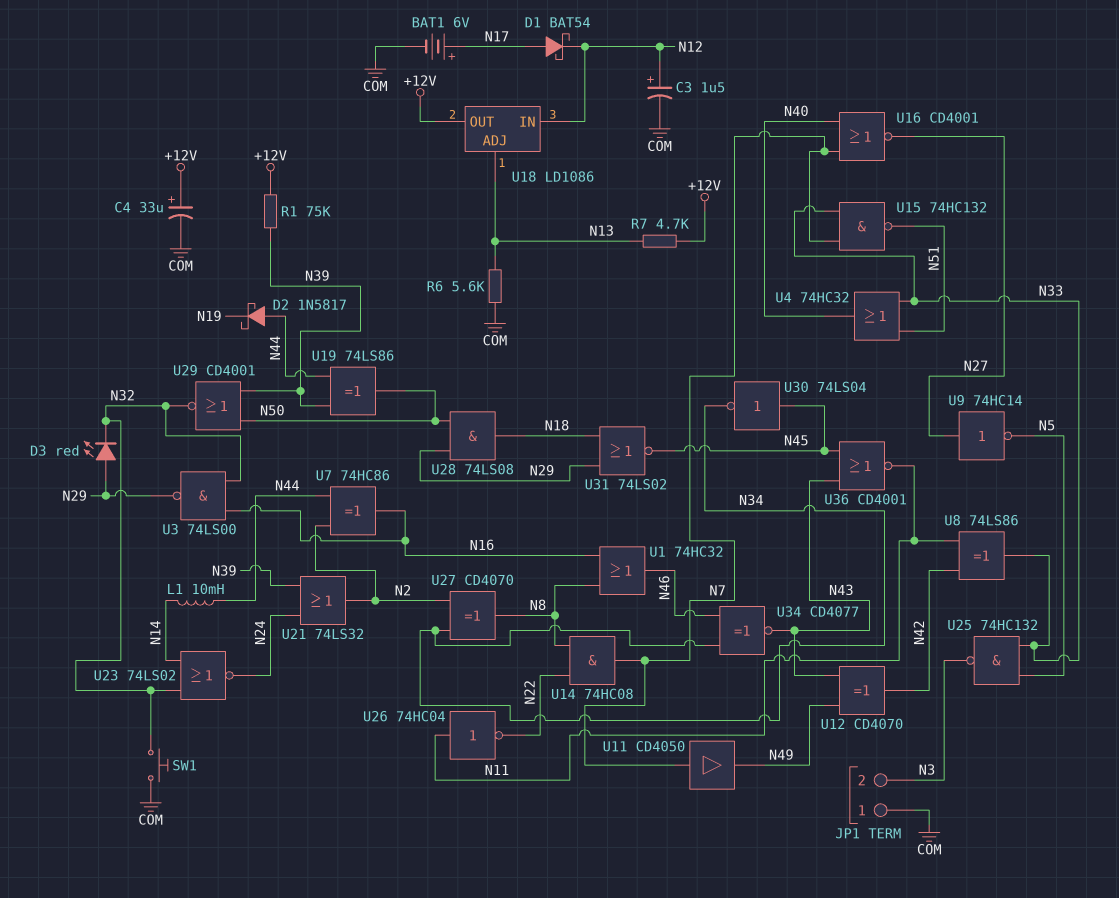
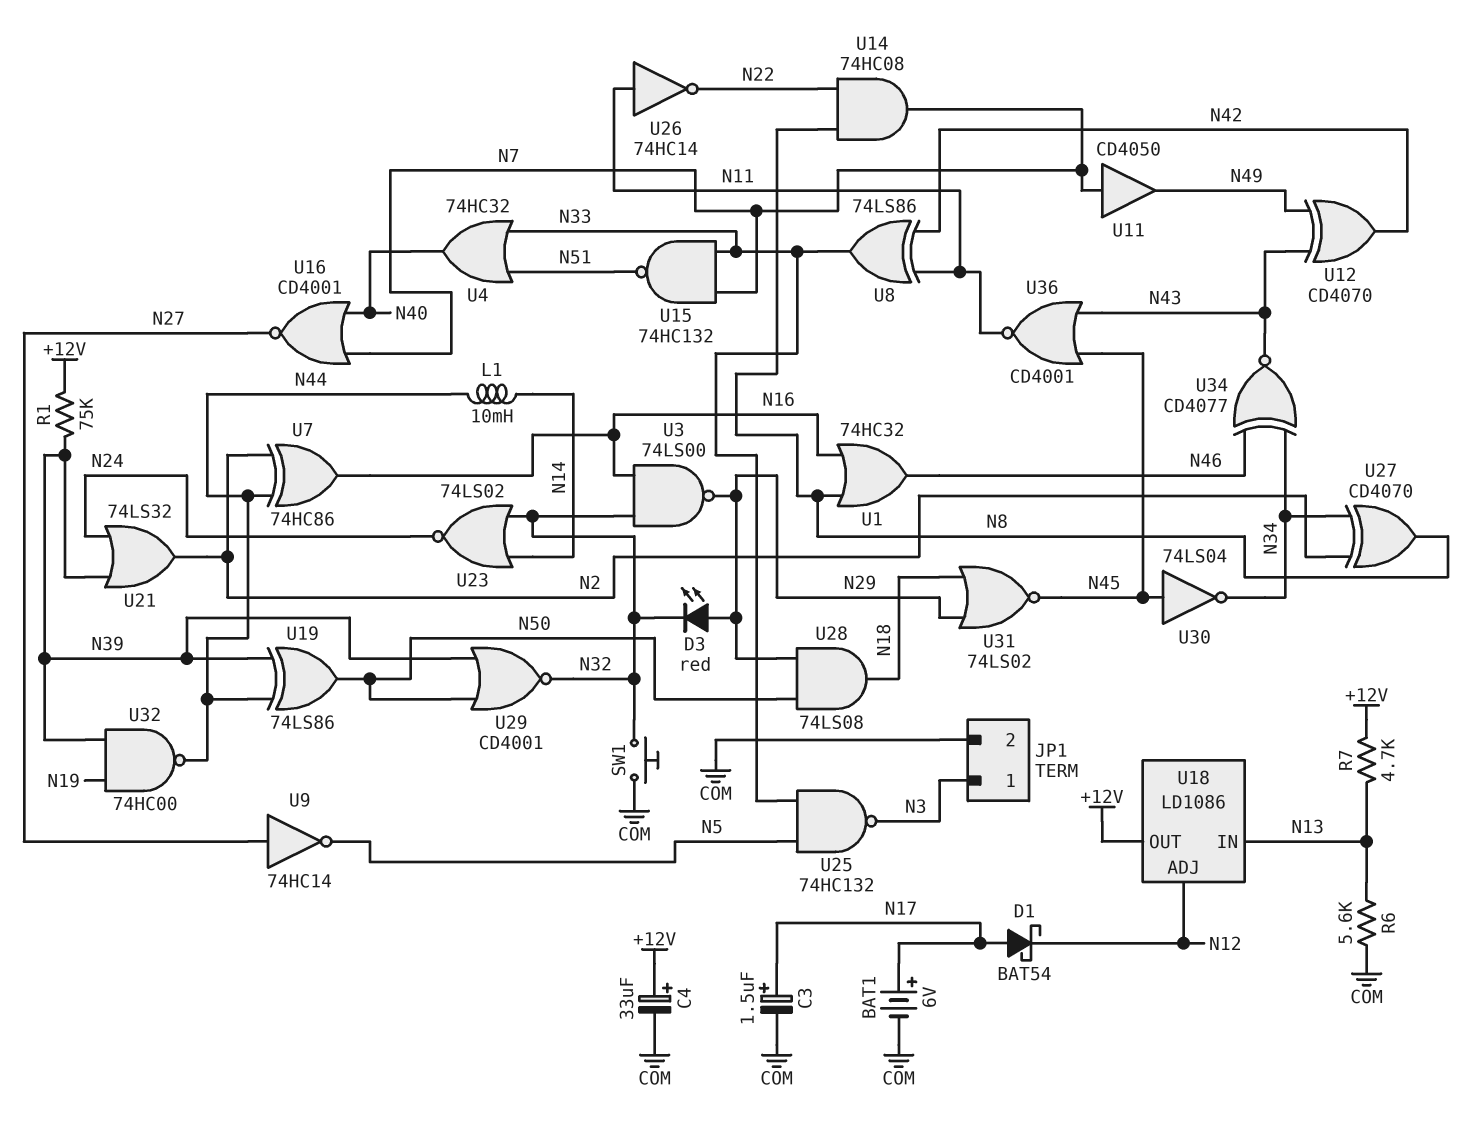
C3: 1.5uF (plus N12, minus COM) -> 1.5uF (plus N17, minus COM)
D2: schottky 1N5817 (A N44, K N19) -> none
JP1 pin 1: COM -> N3
JP1 pin 2: N3 -> COM
U18 pin ADJ: N13 -> N12
U18 pin IN: N12 -> N13
U26: NOT 74HC04 (in N11, out N22) -> NOT 74HC14 (in N11, out N22)
U32: none -> NAND 74HC00 (in N19, in N39, out N44)

